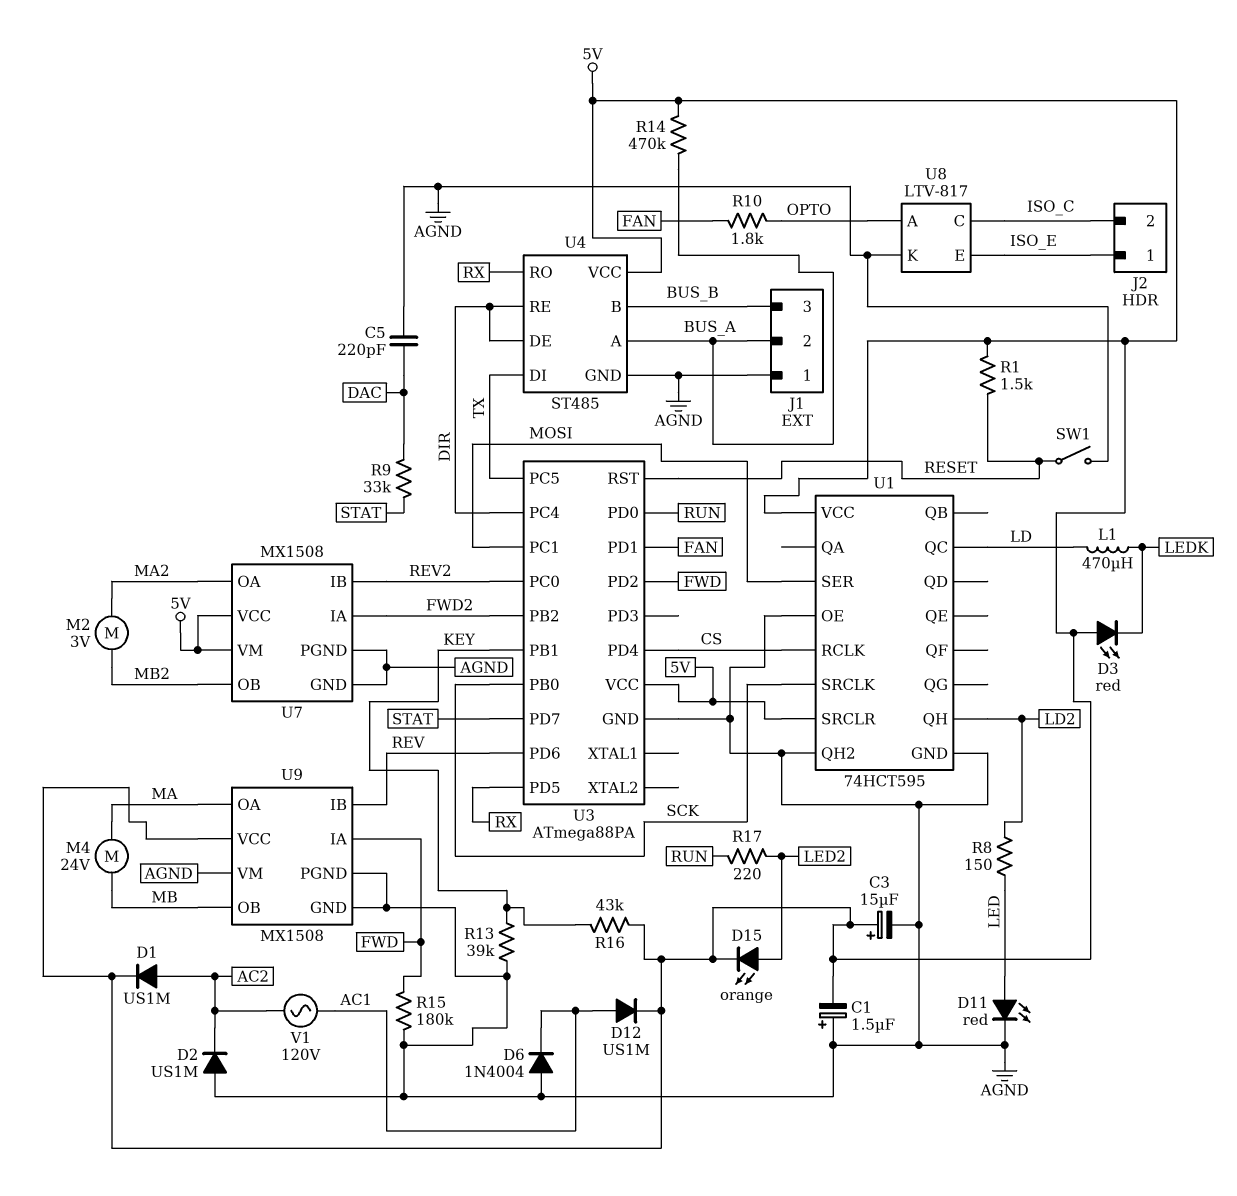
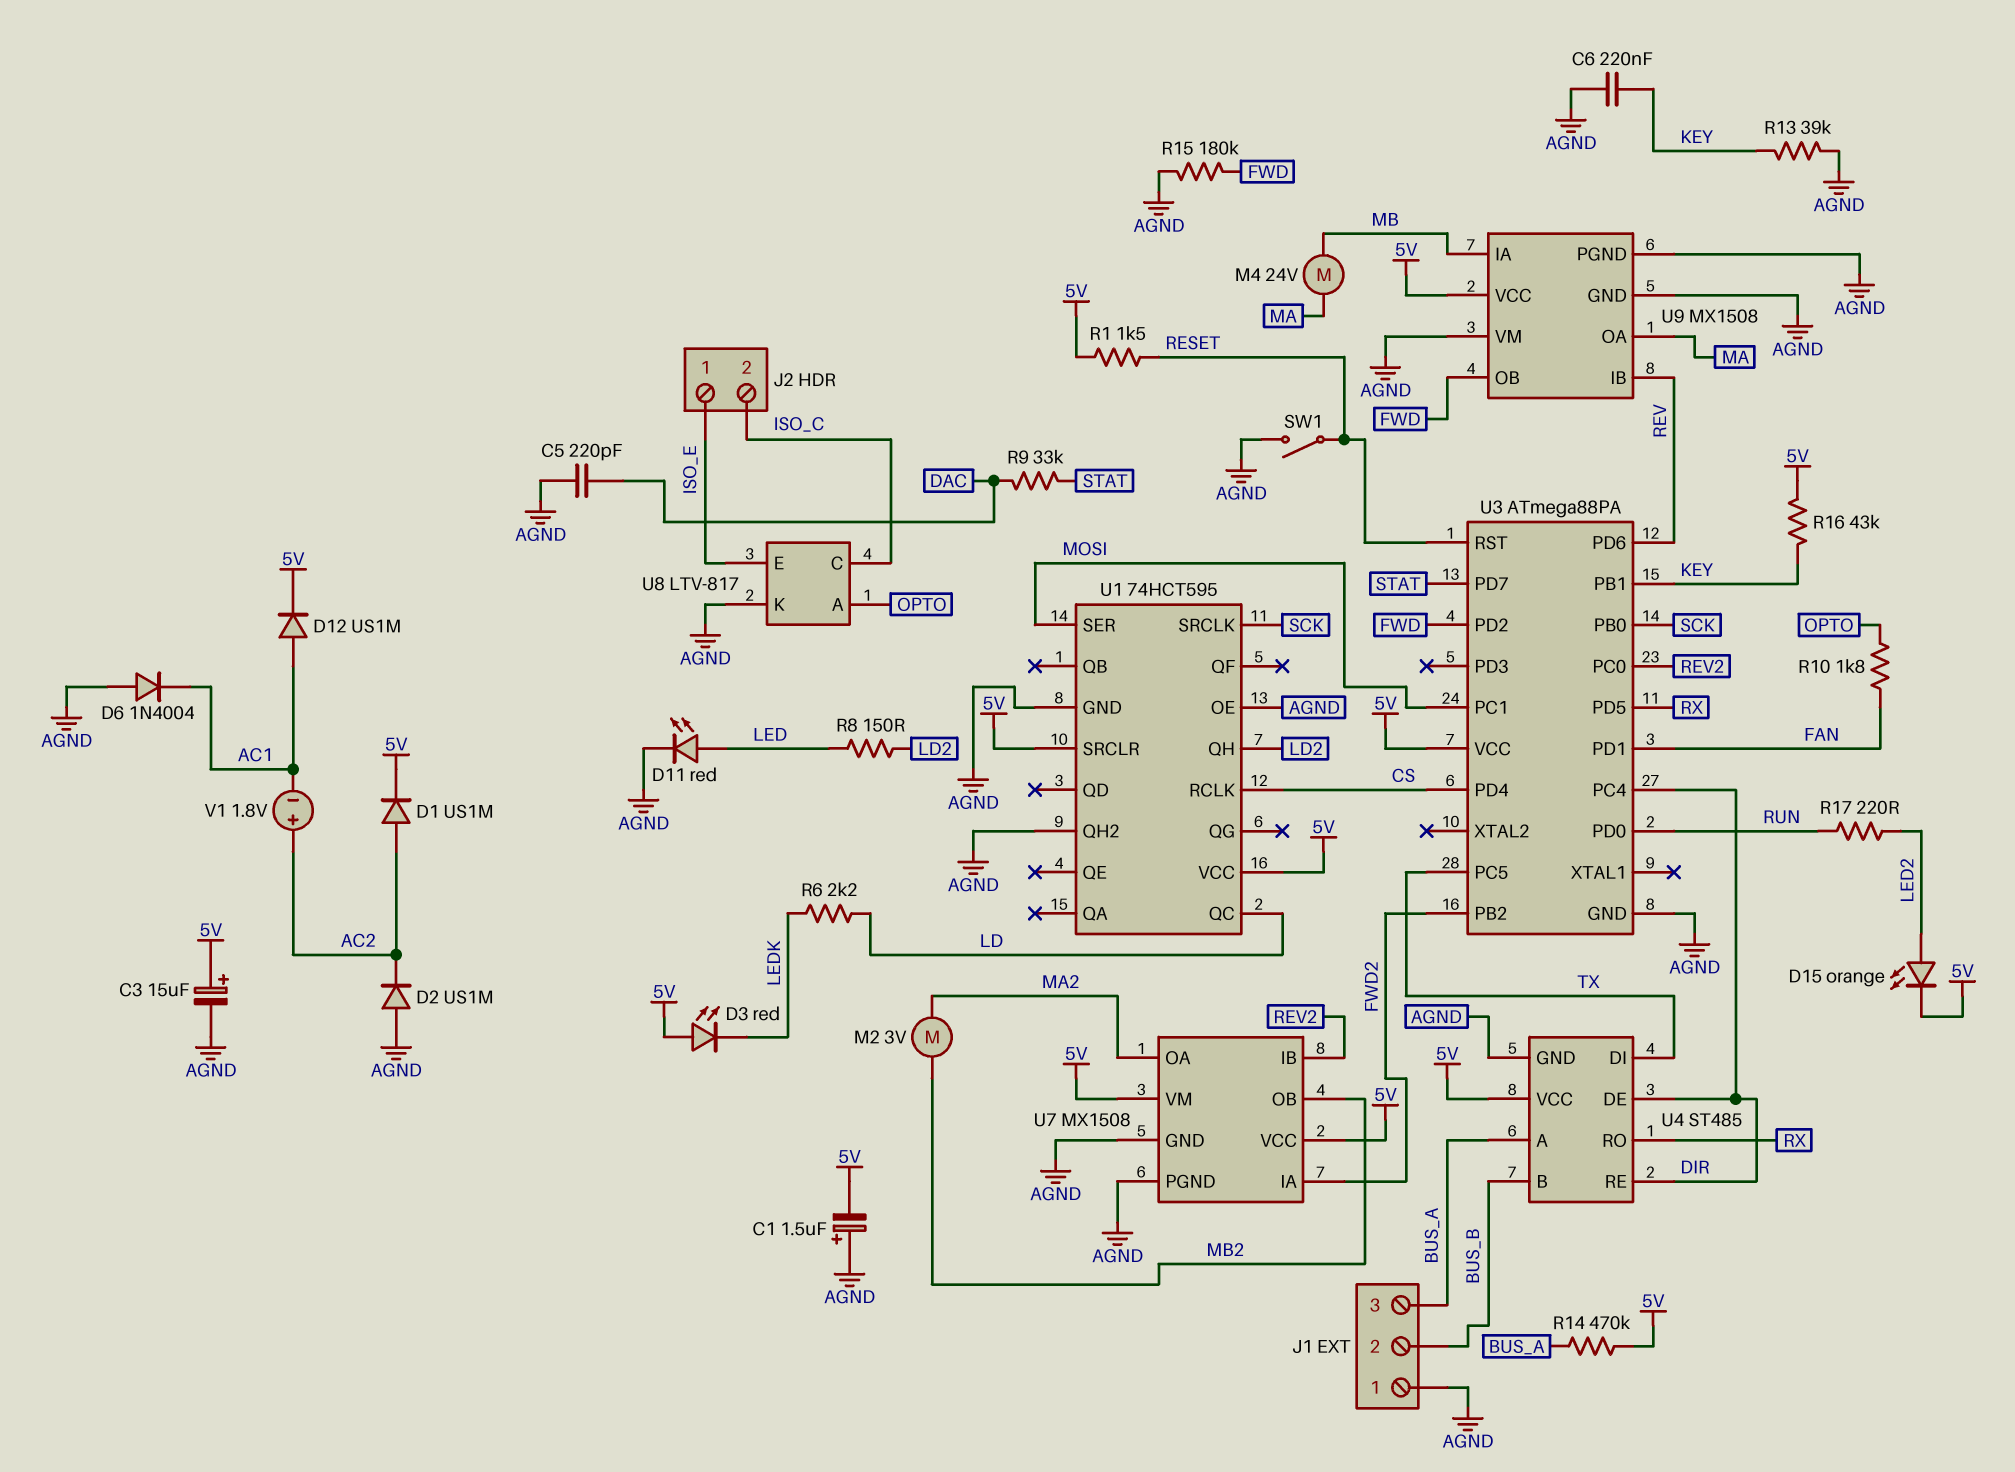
C6: none -> 220nF (AGND, KEY)
J1 pin 2: BUS_A -> BUS_B
J1 pin 3: BUS_B -> BUS_A
L1: 470uH (LD, LEDK) -> none
R6: none -> 2.2k (LD, LEDK)
U9 pin IA: FWD -> MB
U9 pin OB: MB -> FWD
V1: AC 120V (AC1, AC2) -> 1.8V (plus AC2, minus AC1)

